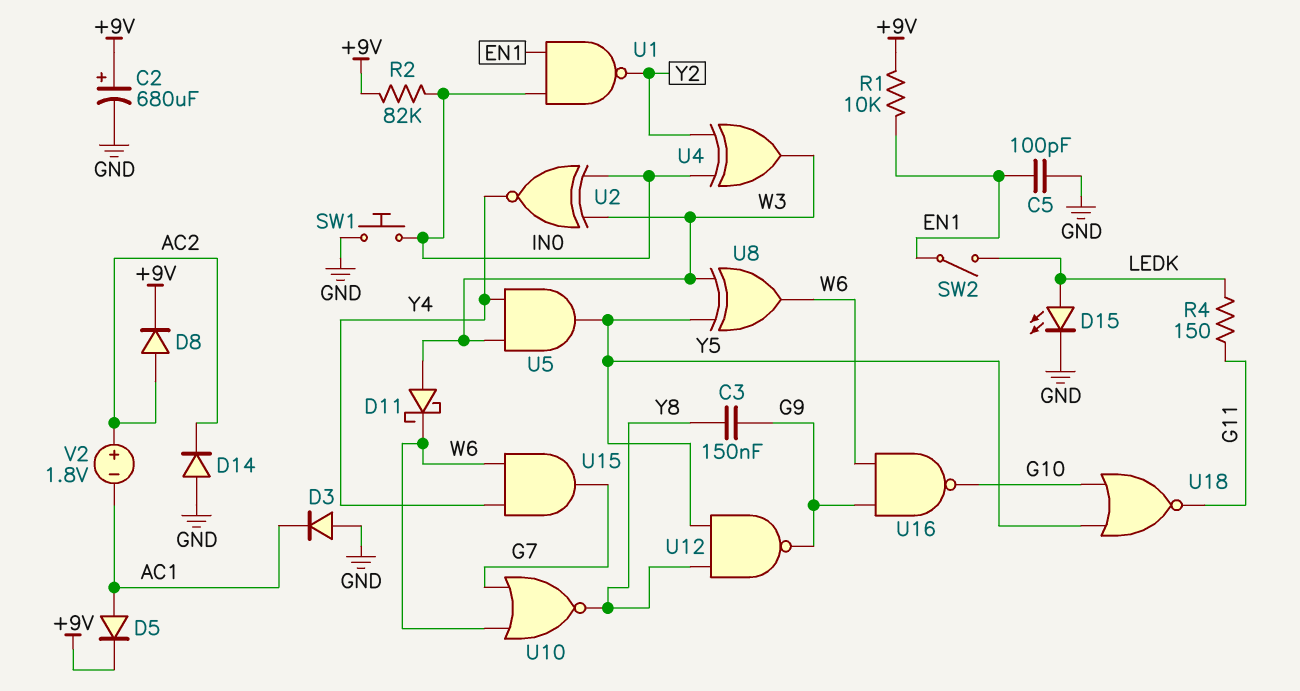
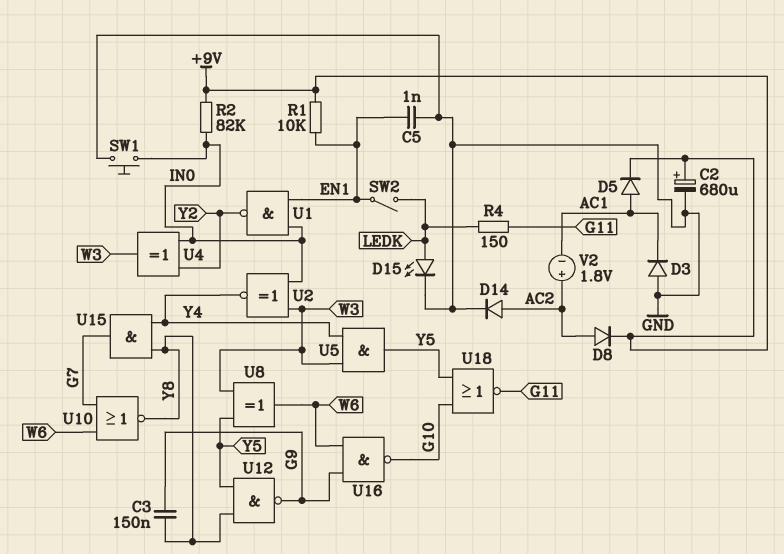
C5: 100pF (EN1, GND) -> 1nF (EN1, GND)
D11: schottky (A W3, K W6) -> none
D14: diode (A GND, K AC2) -> diode (A AC2, K GND)
U15: AND (in W6, in Y4, out G7) -> AND (in Y4, in Y8, out G7)

